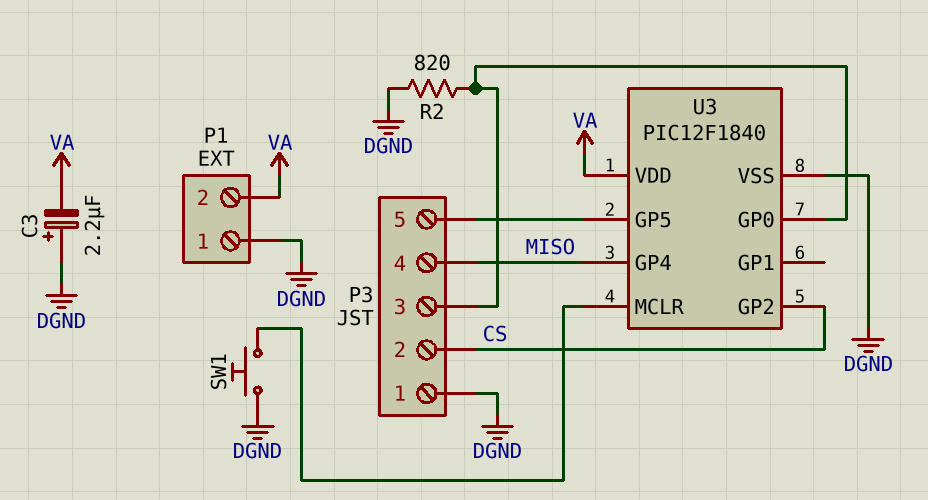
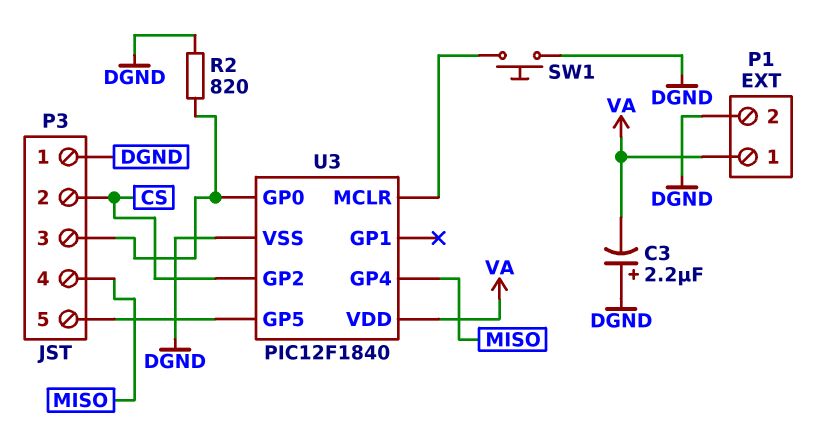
P1 pin 1: DGND -> VA
P1 pin 2: VA -> DGND

